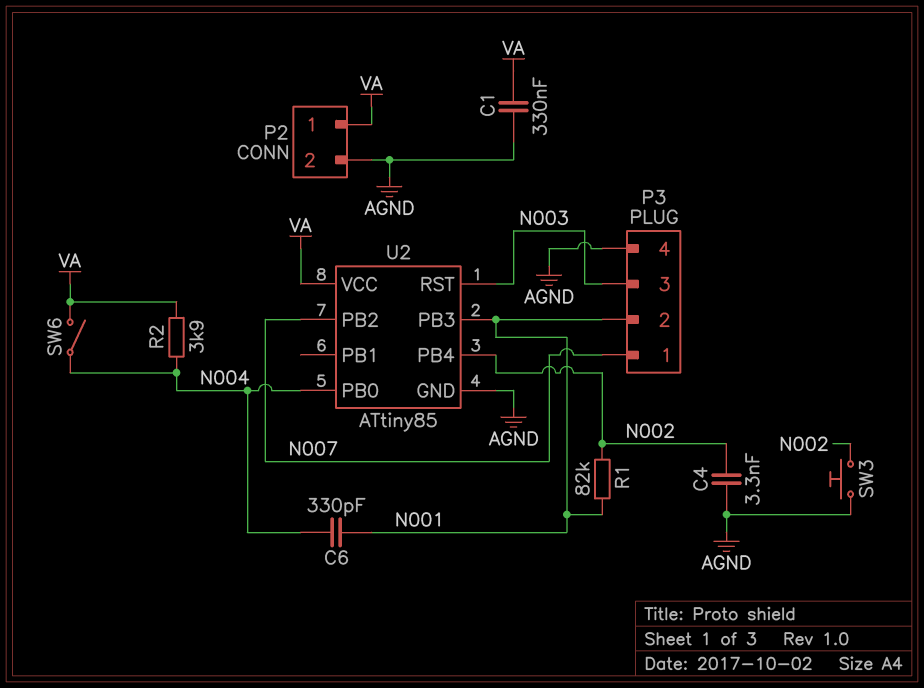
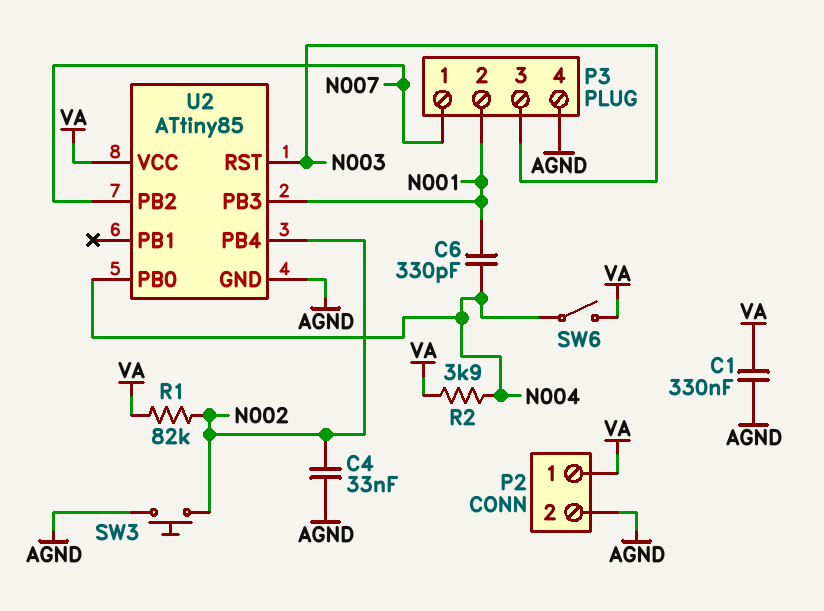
C4: 3.3nF (AGND, N002) -> 33nF (AGND, N002)
R1: 82k (N001, N002) -> 82k (N002, VA)

